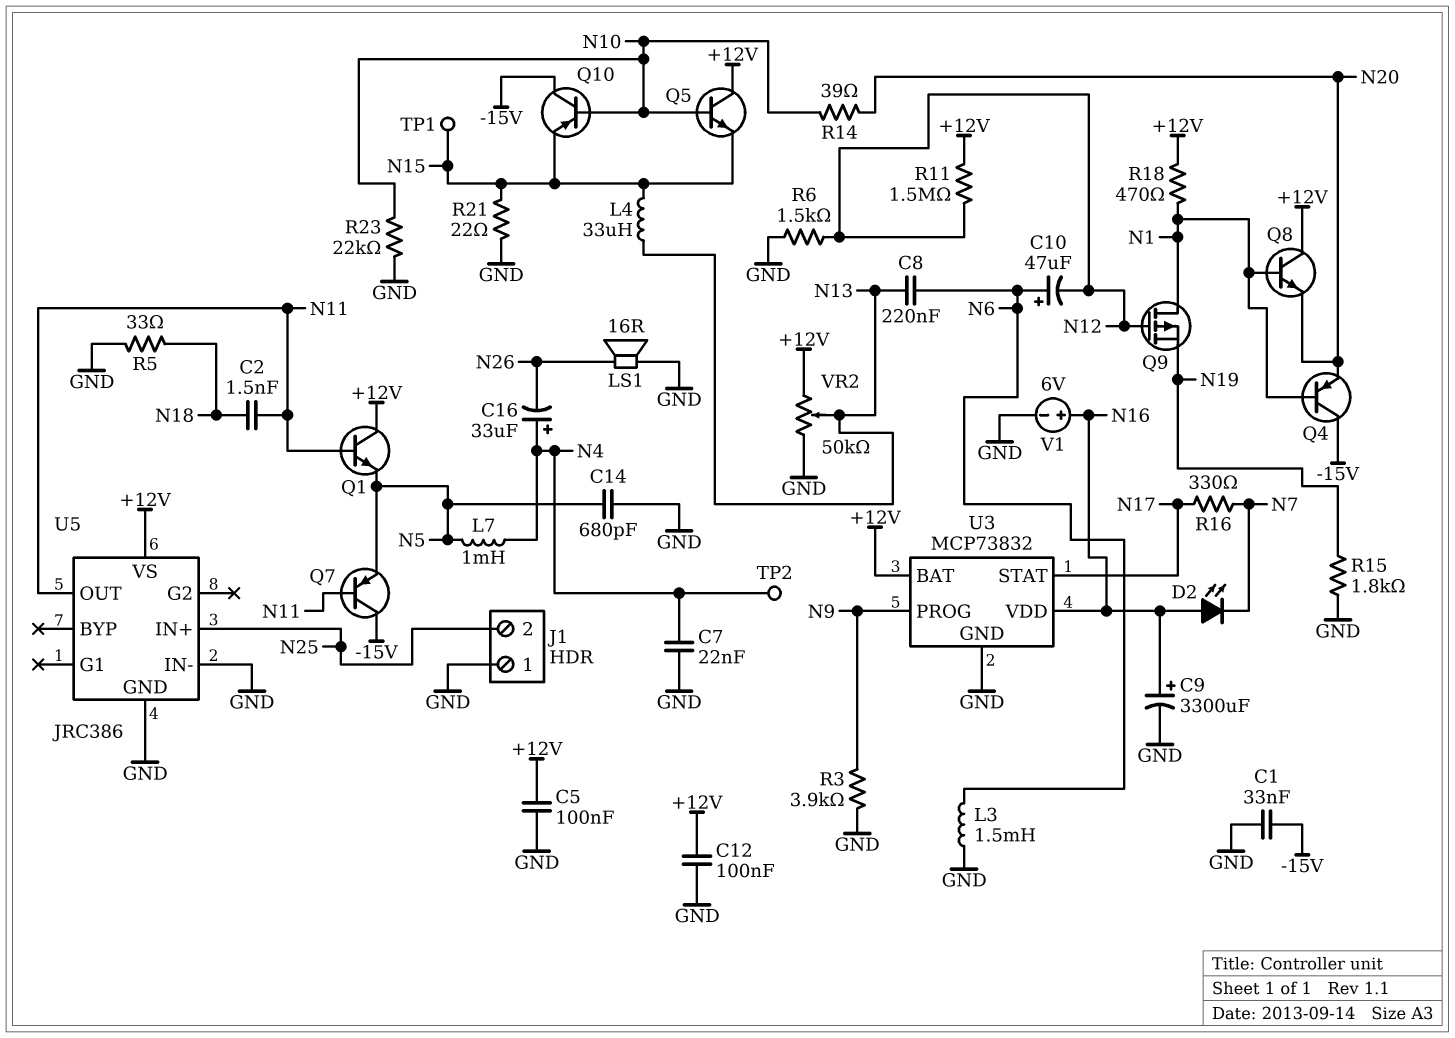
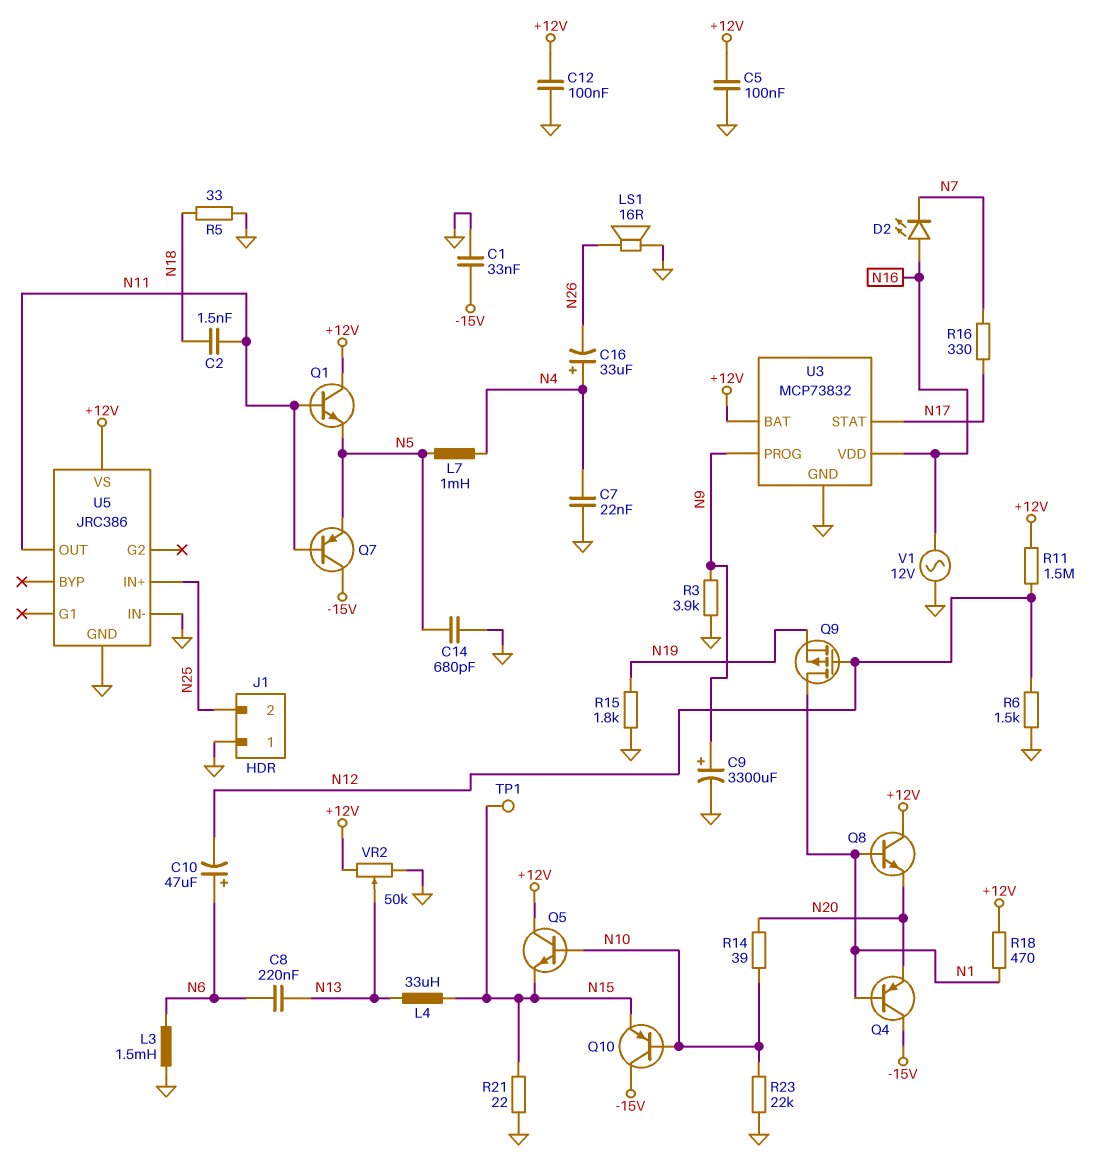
C9: 3300uF (plus N16, minus GND) -> 3300uF (plus N9, minus GND)
TP2: test point (N4) -> none
V1: 6V (plus N16, minus GND) -> AC 12V (GND, N16)

